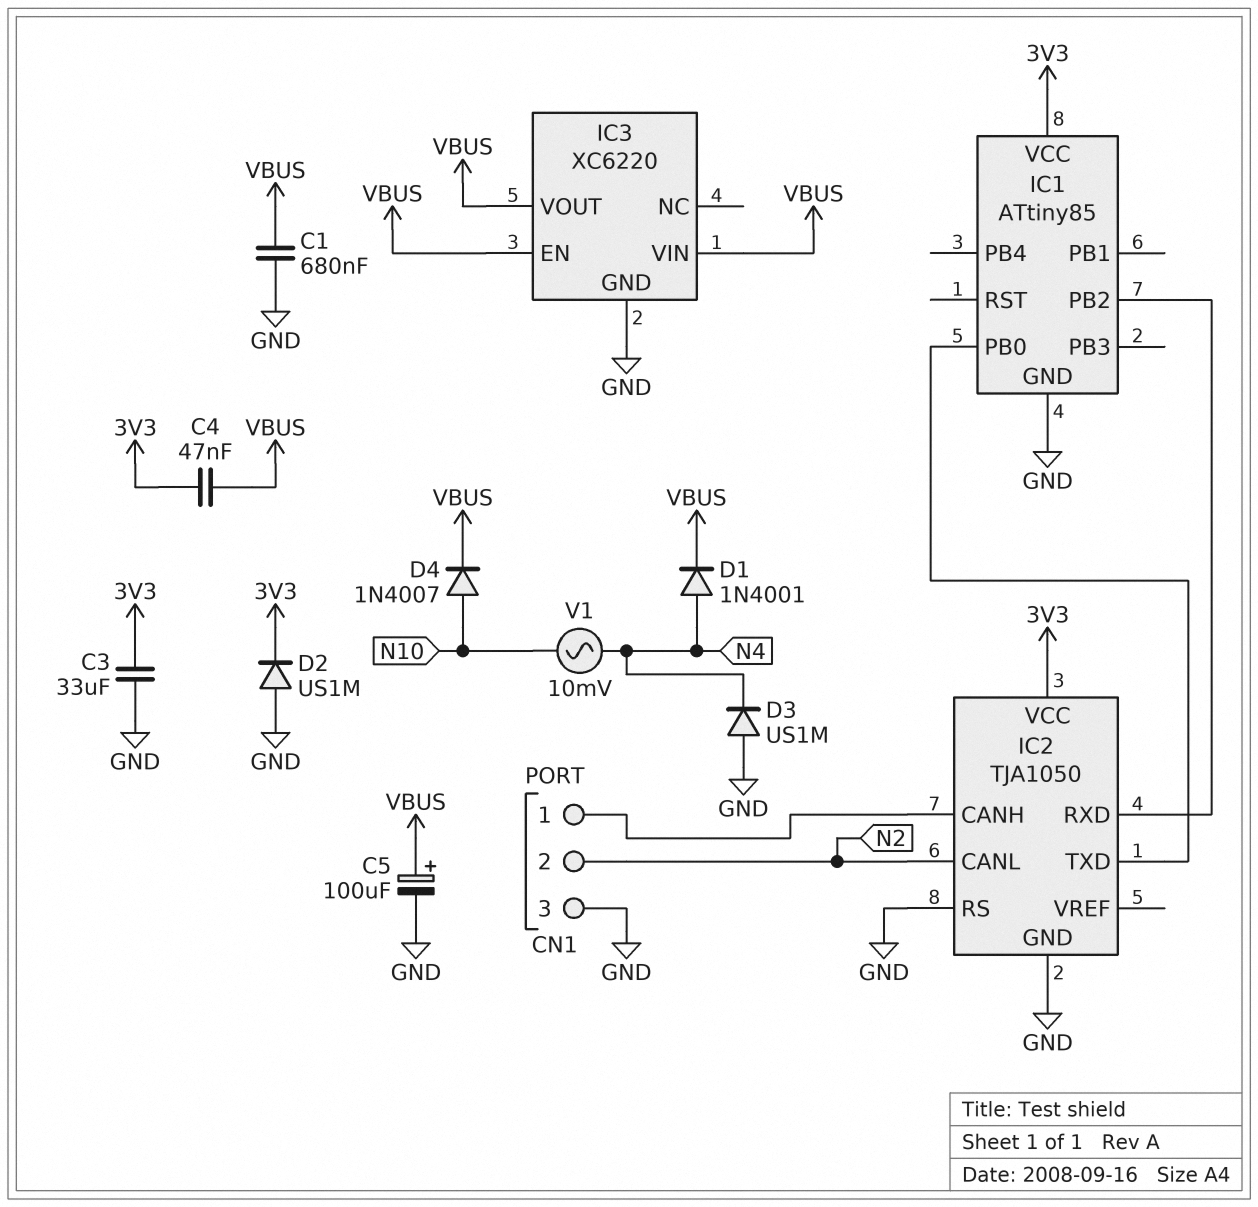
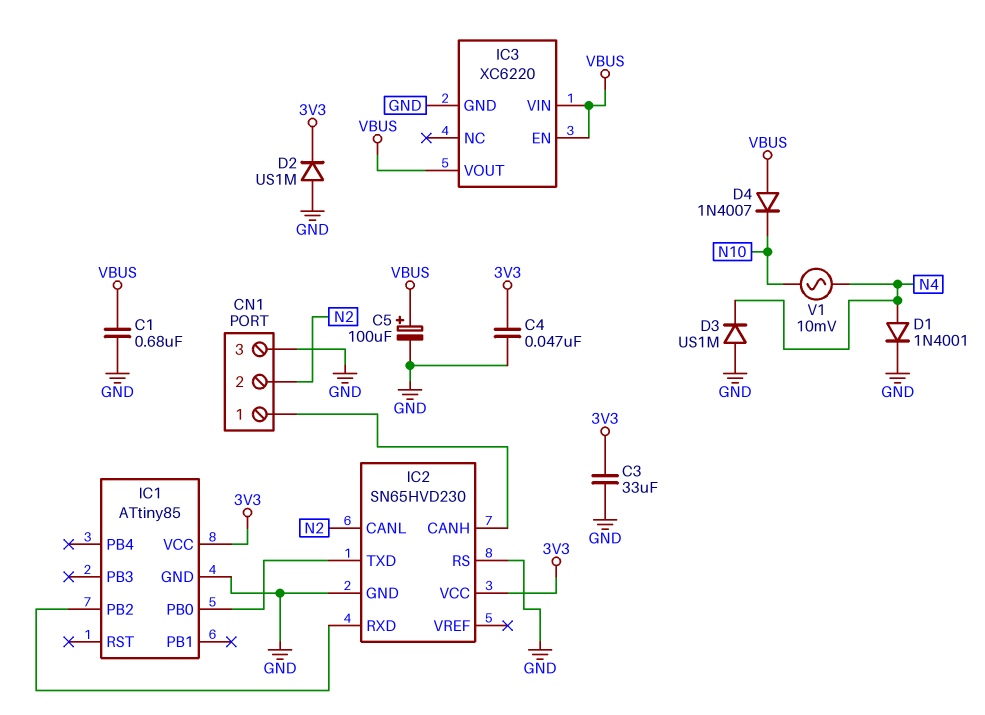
C4: 47nF (3V3, VBUS) -> 47nF (3V3, GND)
D1: diode 1N4001 (A N4, K VBUS) -> diode 1N4001 (A N4, K GND)
D4: diode 1N4007 (A N10, K VBUS) -> diode 1N4007 (A VBUS, K N10)
IC2: TJA1050 -> SN65HVD230

